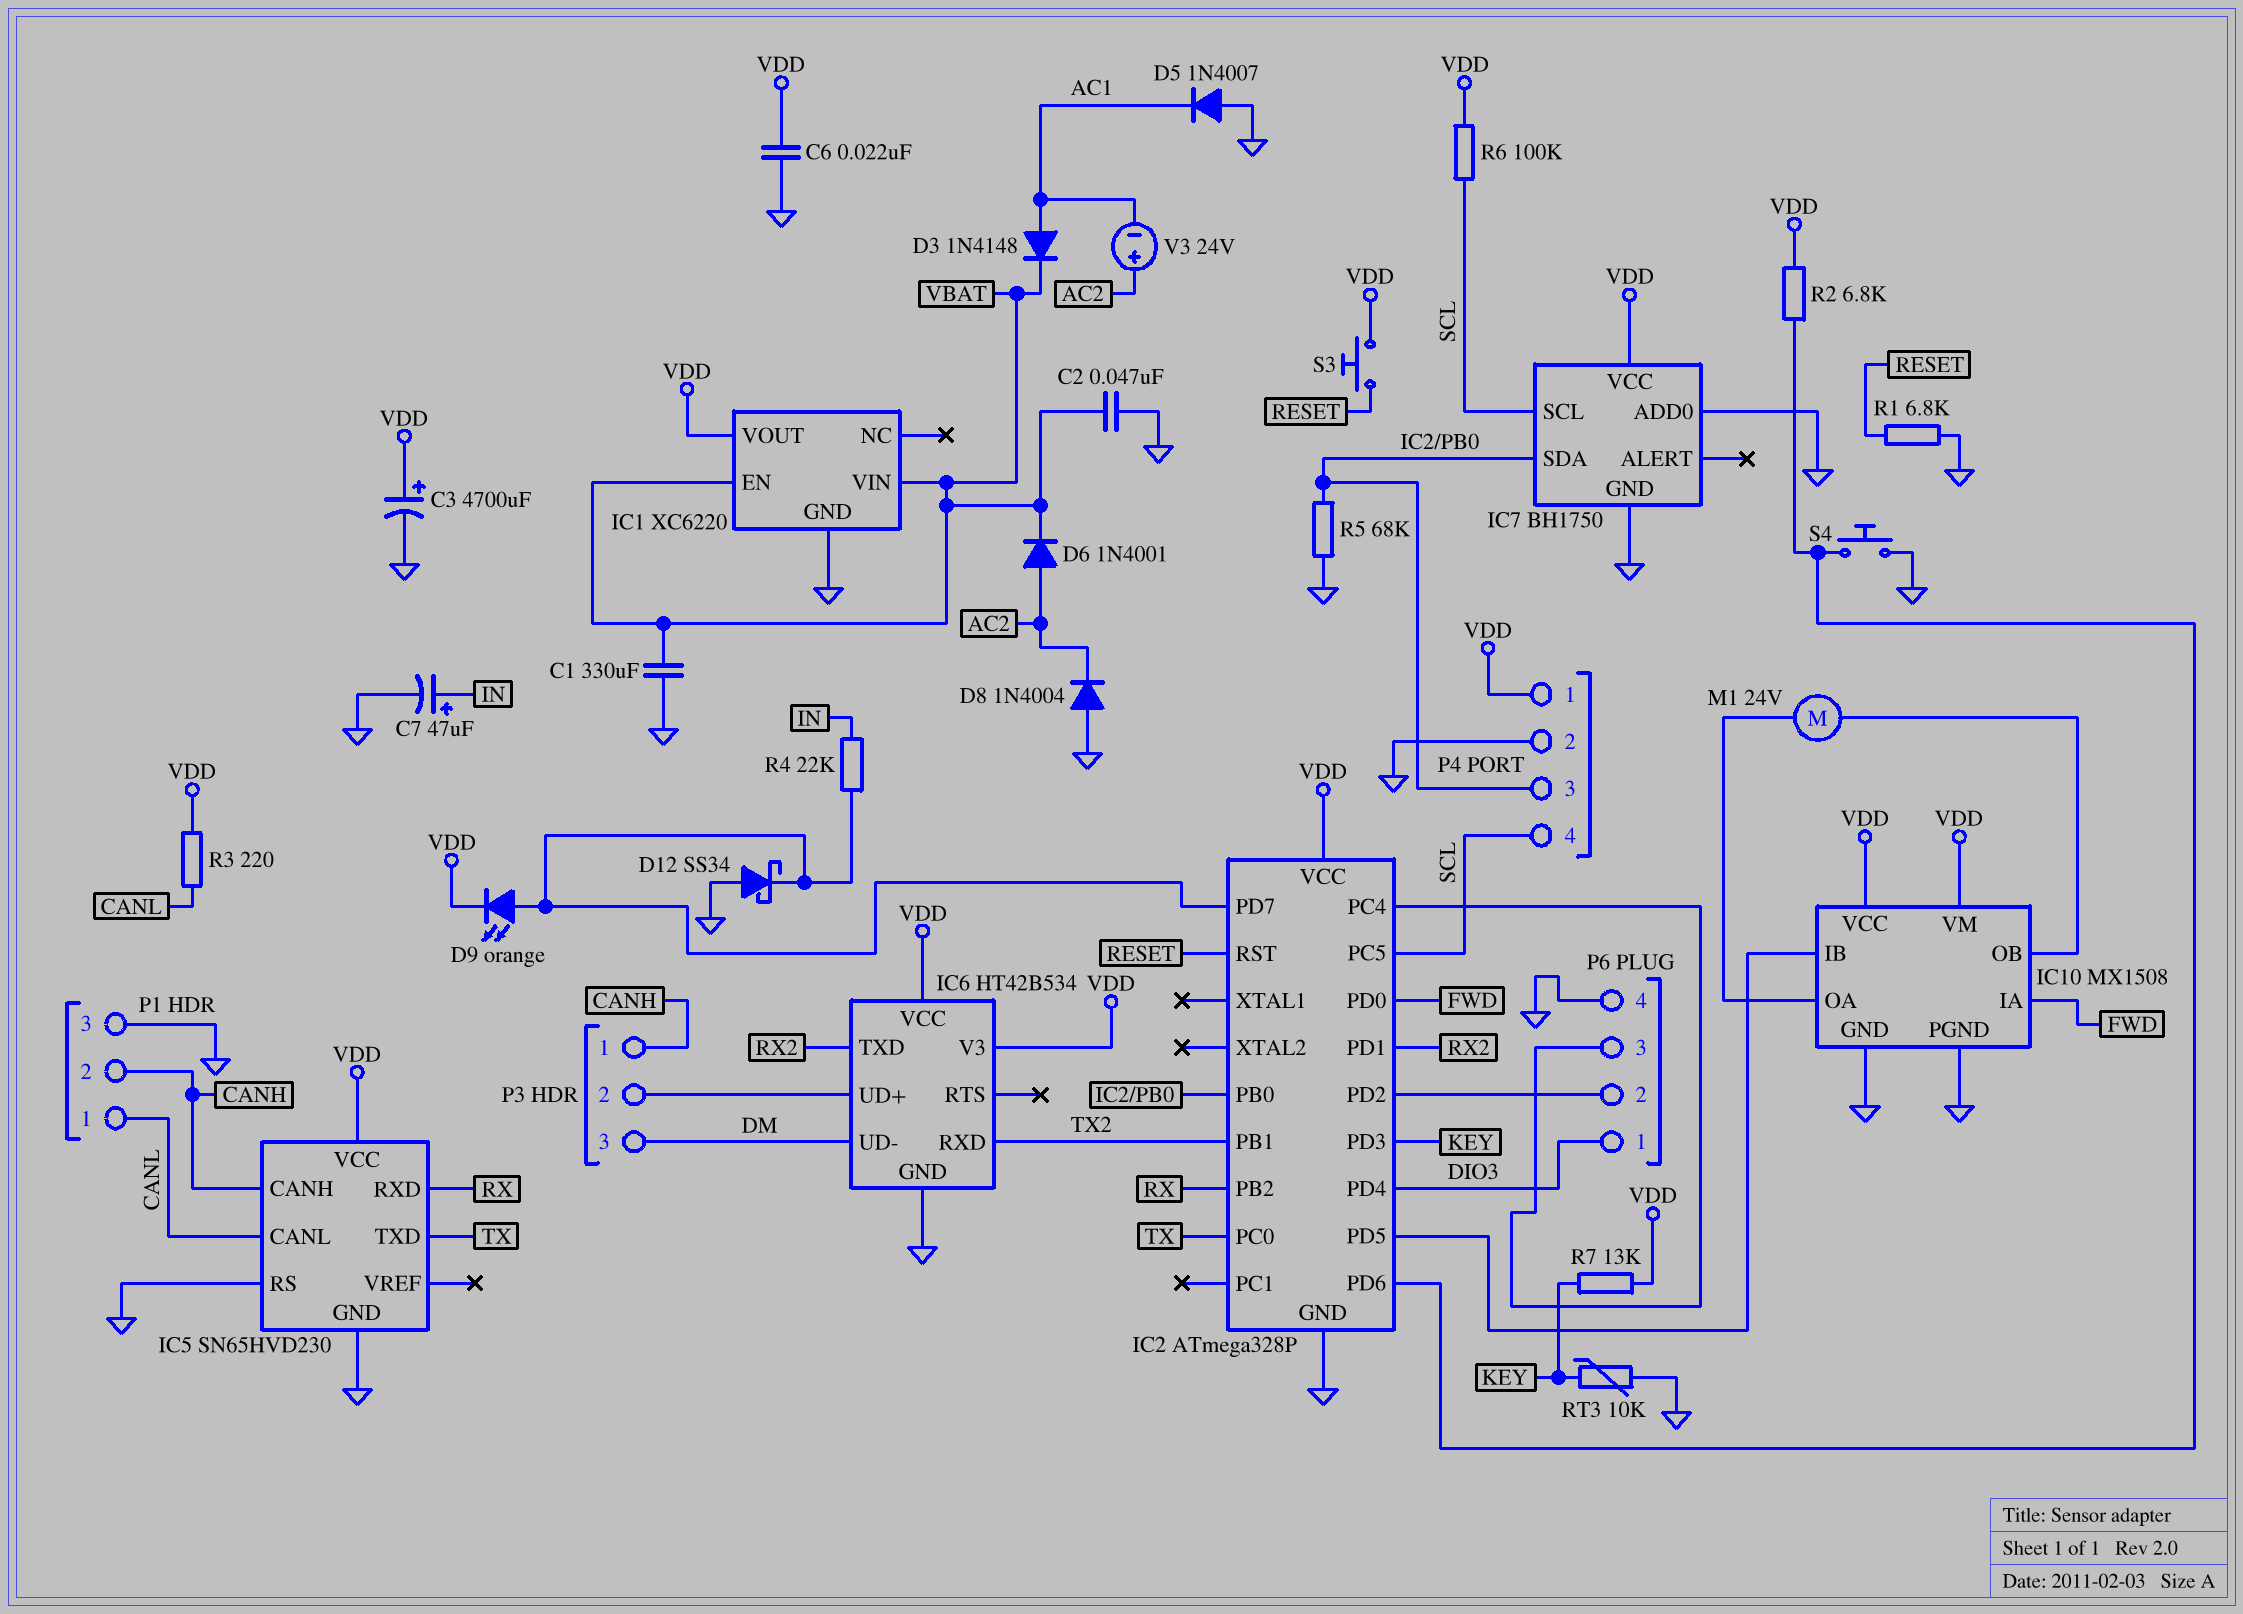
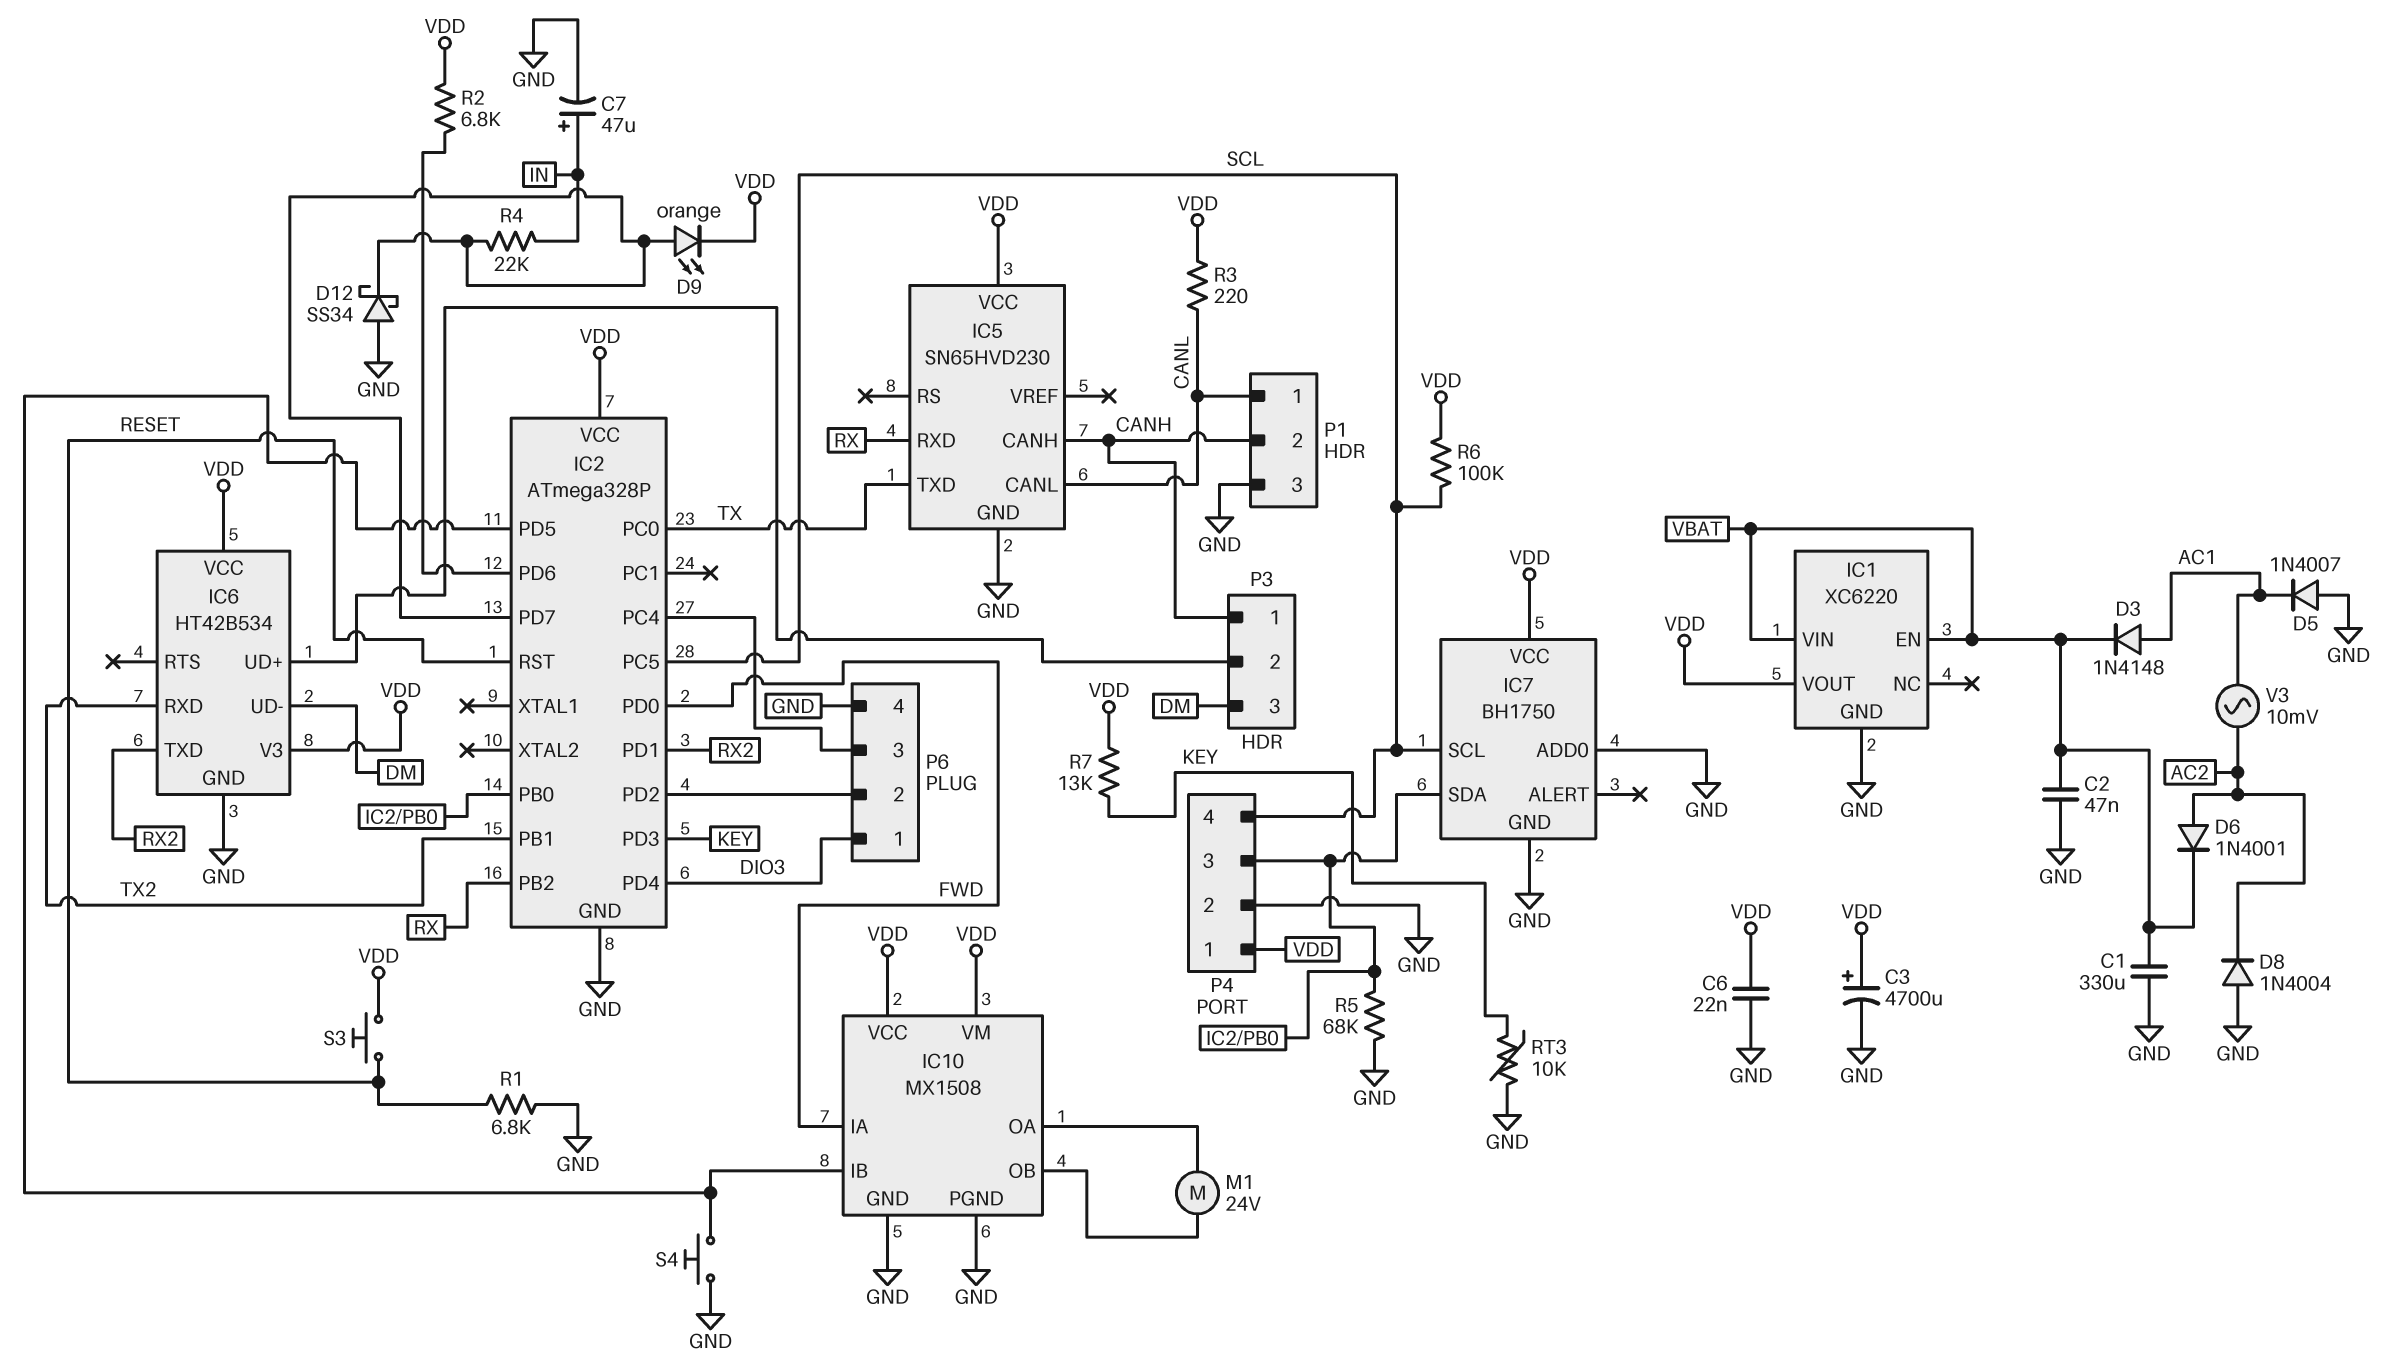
IC5 pin RS: GND -> none
S4: button (GND, IC2/PD6) -> button (GND, IC2/PD5)
V3: 24V (plus AC2, minus AC1) -> AC 10mV (AC1, AC2)

